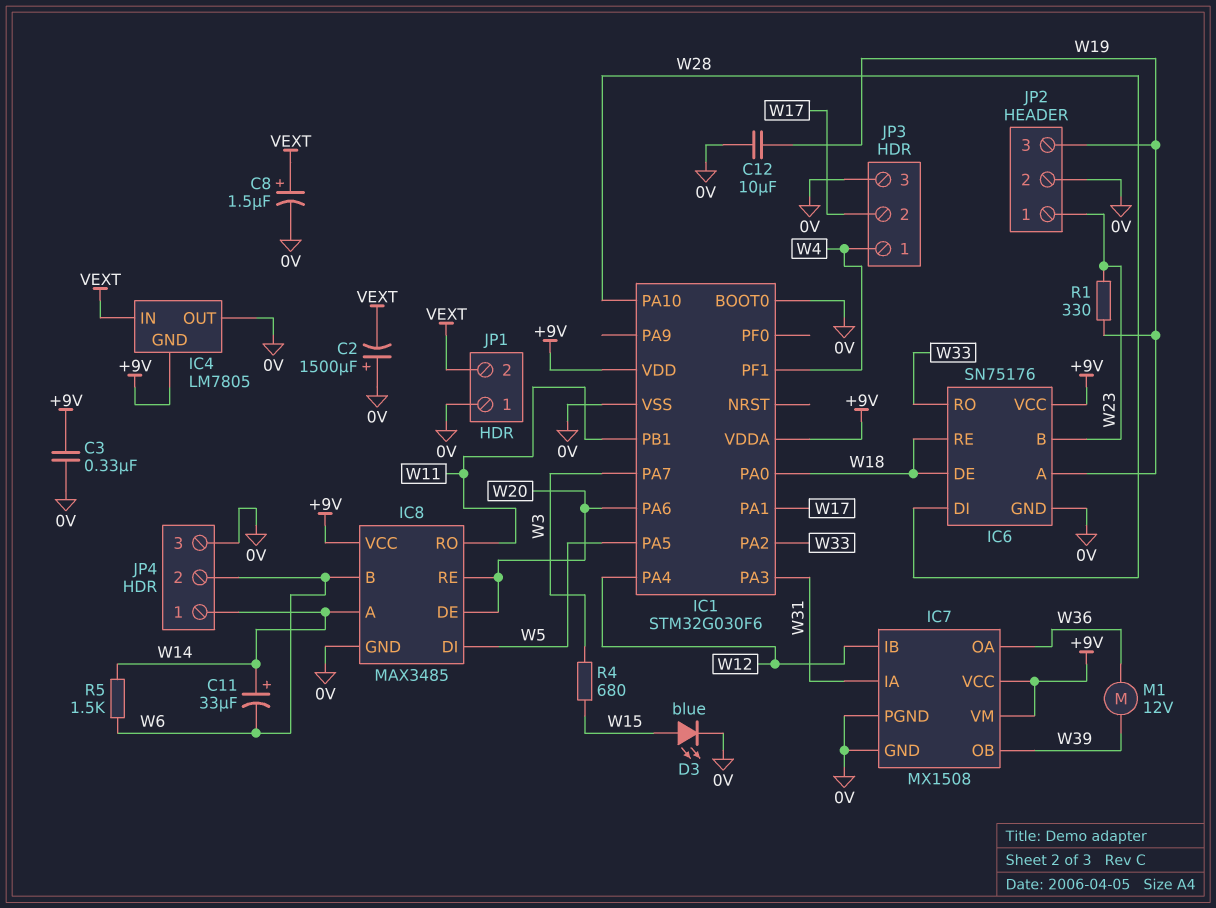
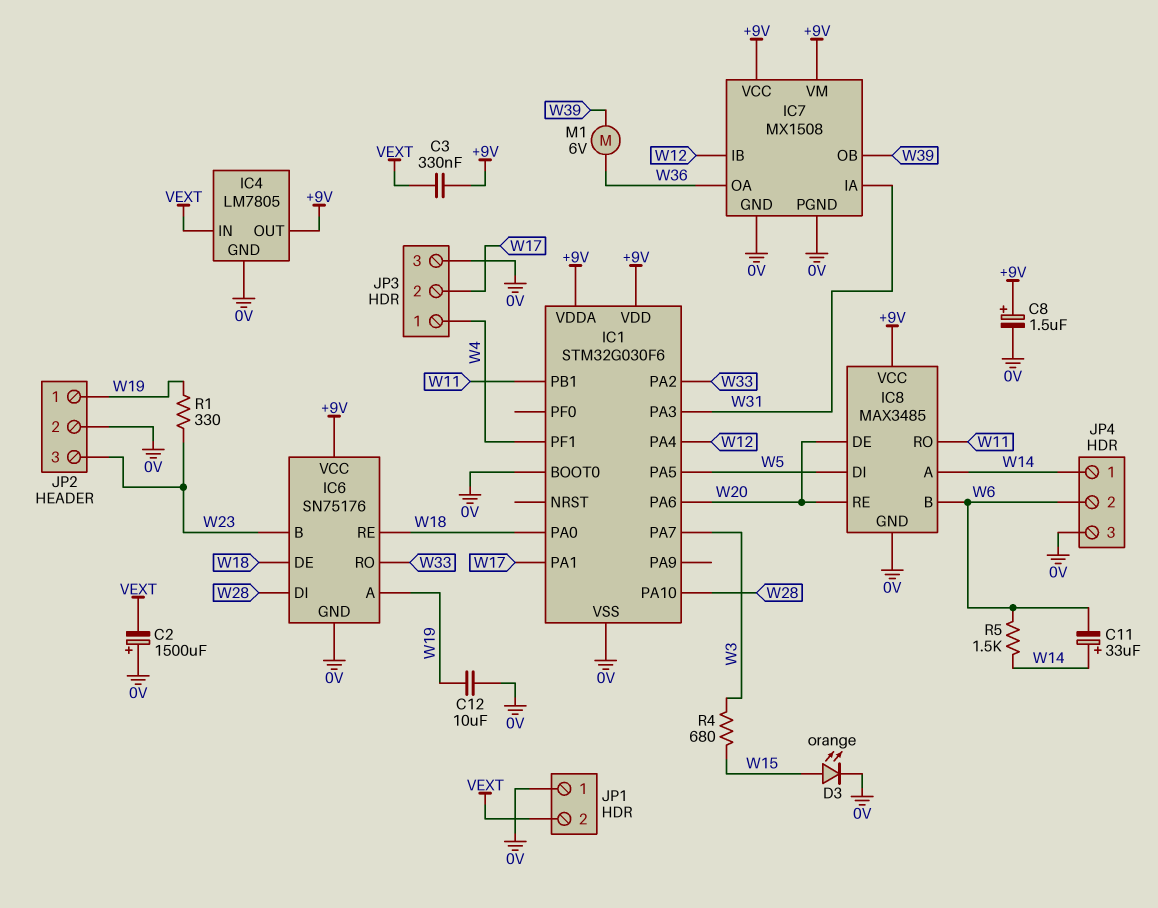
C3: 330nF (+9V, 0V) -> 330nF (+9V, VEXT)
C8: 1.5uF (plus VEXT, minus 0V) -> 1.5uF (plus +9V, minus 0V)
D3: LED blue (A W15, K 0V) -> LED orange (A W15, K 0V)
IC4 pin GND: +9V -> 0V
IC4 pin OUT: 0V -> +9V
JP2 pin 1: W23 -> W19
JP2 pin 3: W19 -> W23
M1: motor 12V (W36, W39) -> motor 6V (W36, W39)

